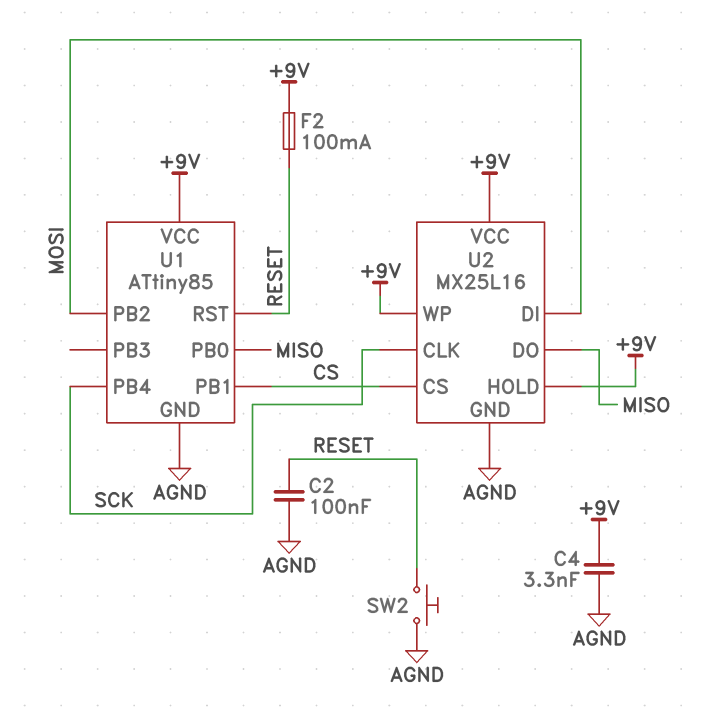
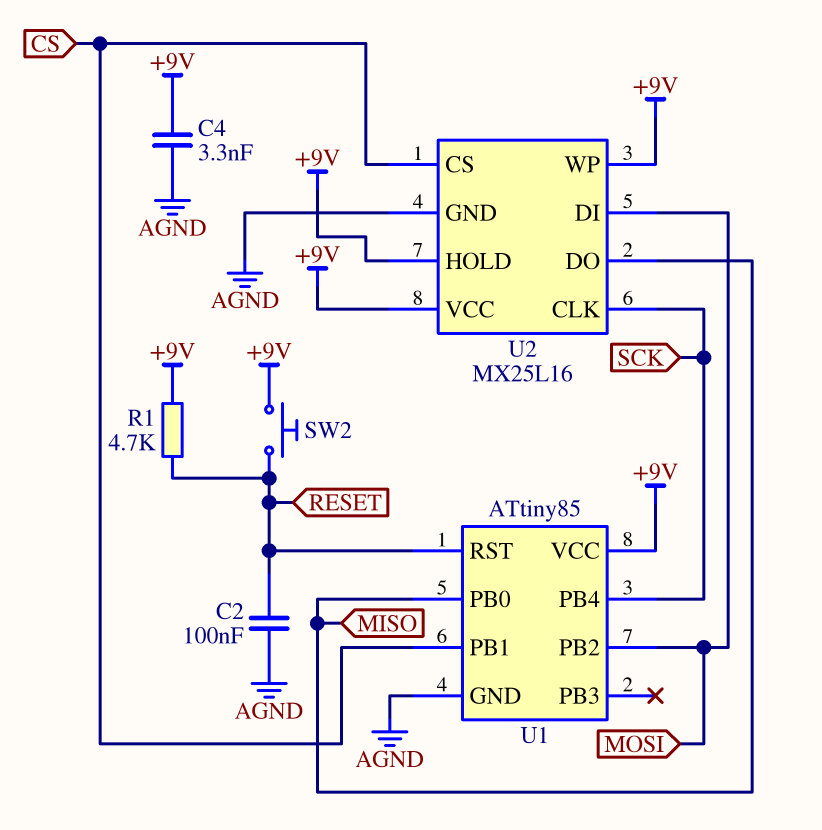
F2: 100mA (+9V, RESET) -> none
R1: none -> 4.7k (+9V, RESET)
SW2: button (AGND, RESET) -> button (+9V, RESET)

